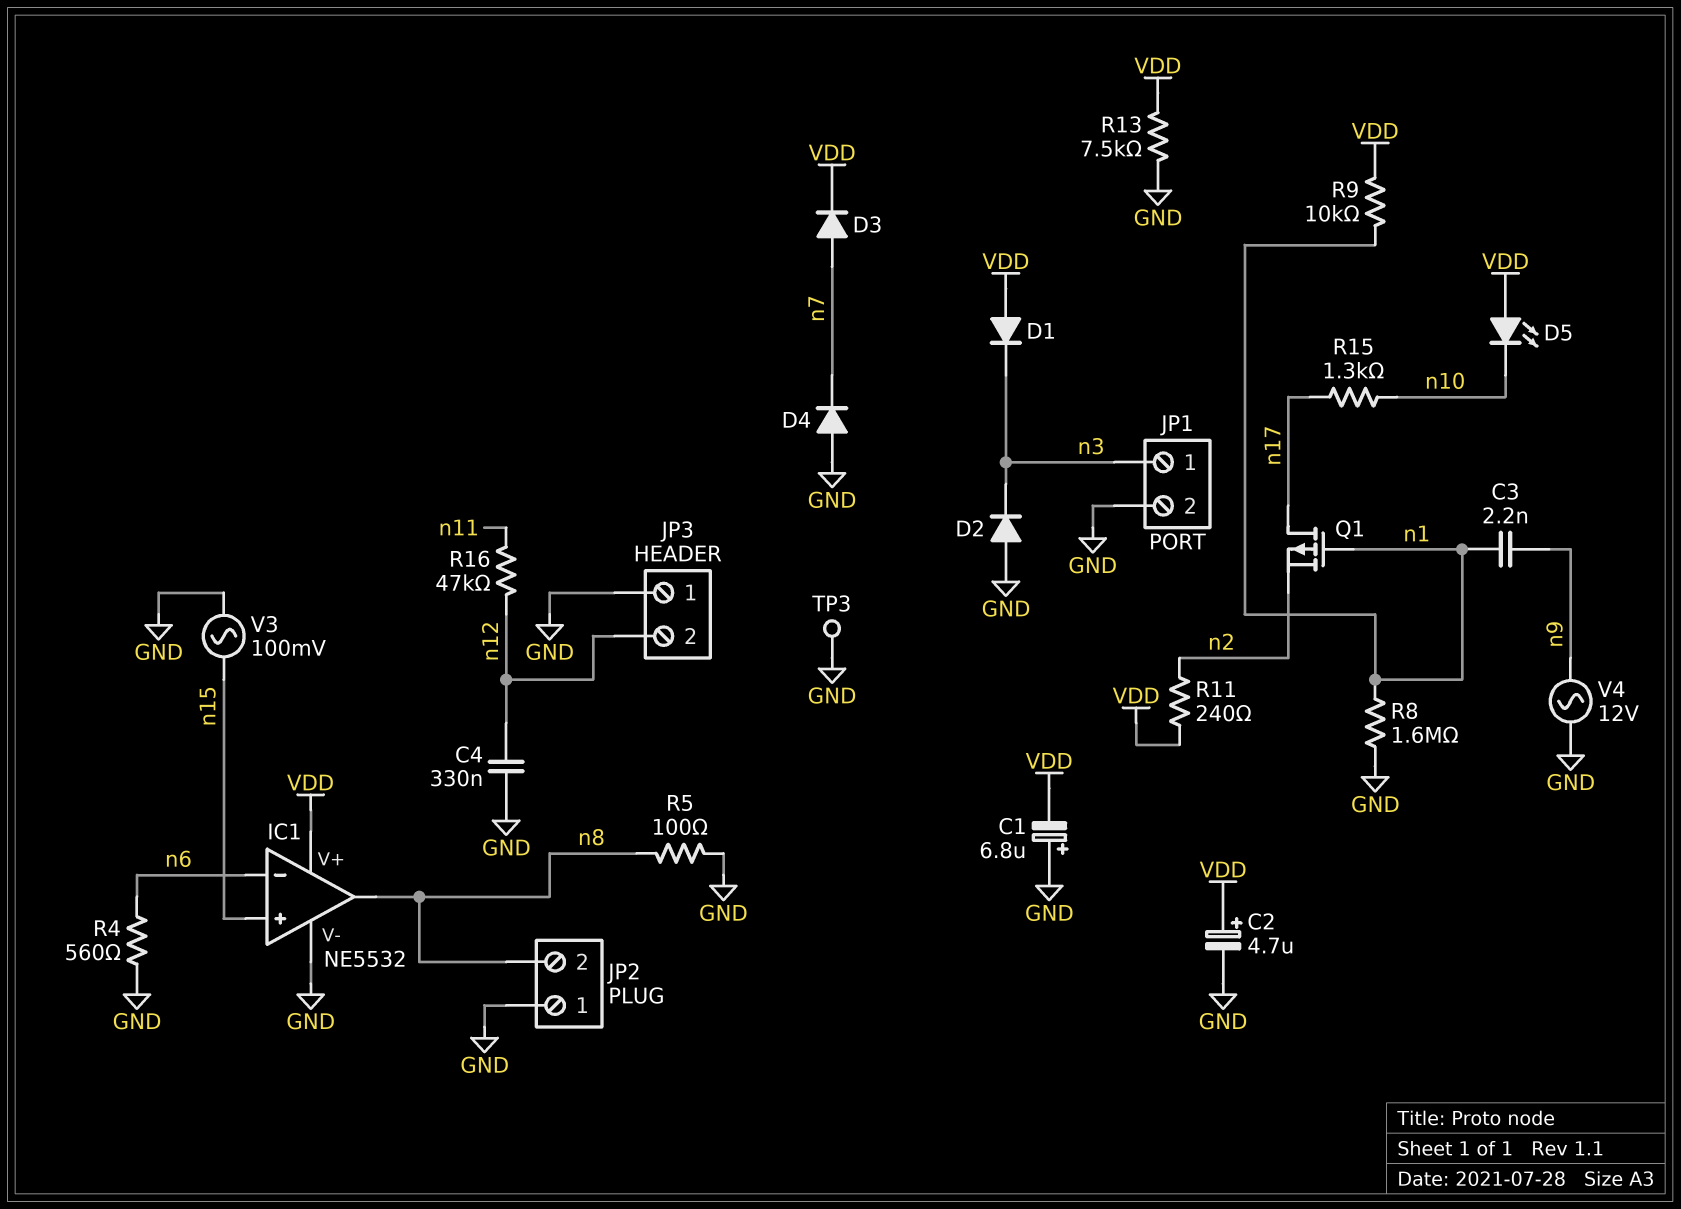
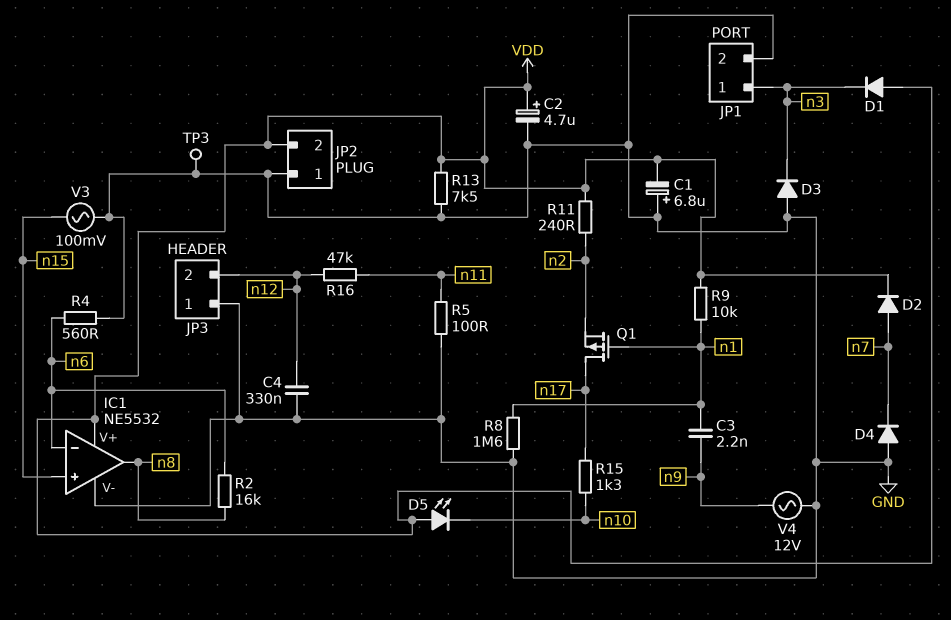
D2: diode (A GND, K n3) -> diode (A n7, K VDD)
D3: diode (A n7, K VDD) -> diode (A GND, K n3)
JP2 pin 2: n8 -> VDD
R2: none -> 16k (n6, n8)
R5: 100 (GND, n8) -> 100 (GND, n11)

